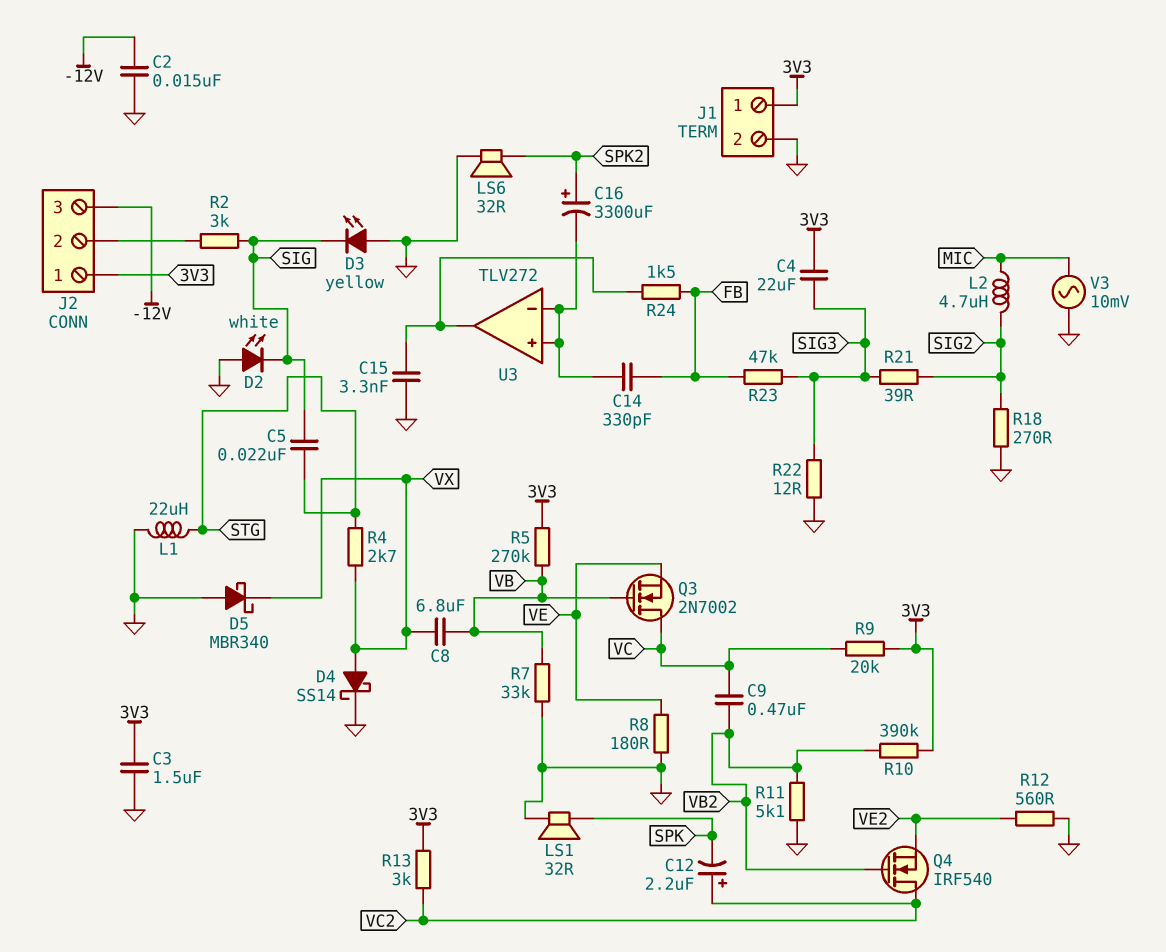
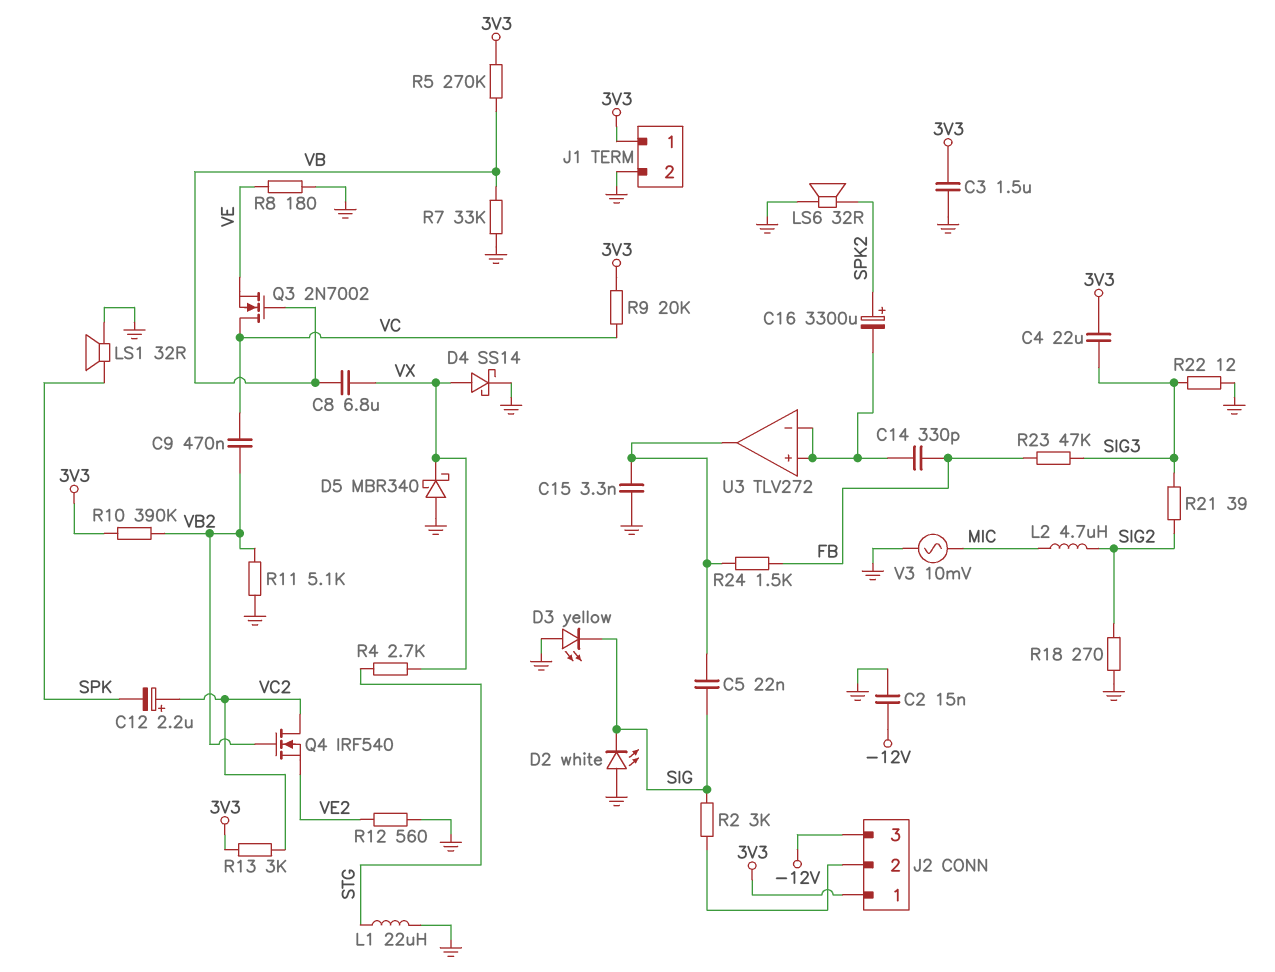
C5: 22nF (SIG, STG) -> 22nF (SIG, U3/out)

